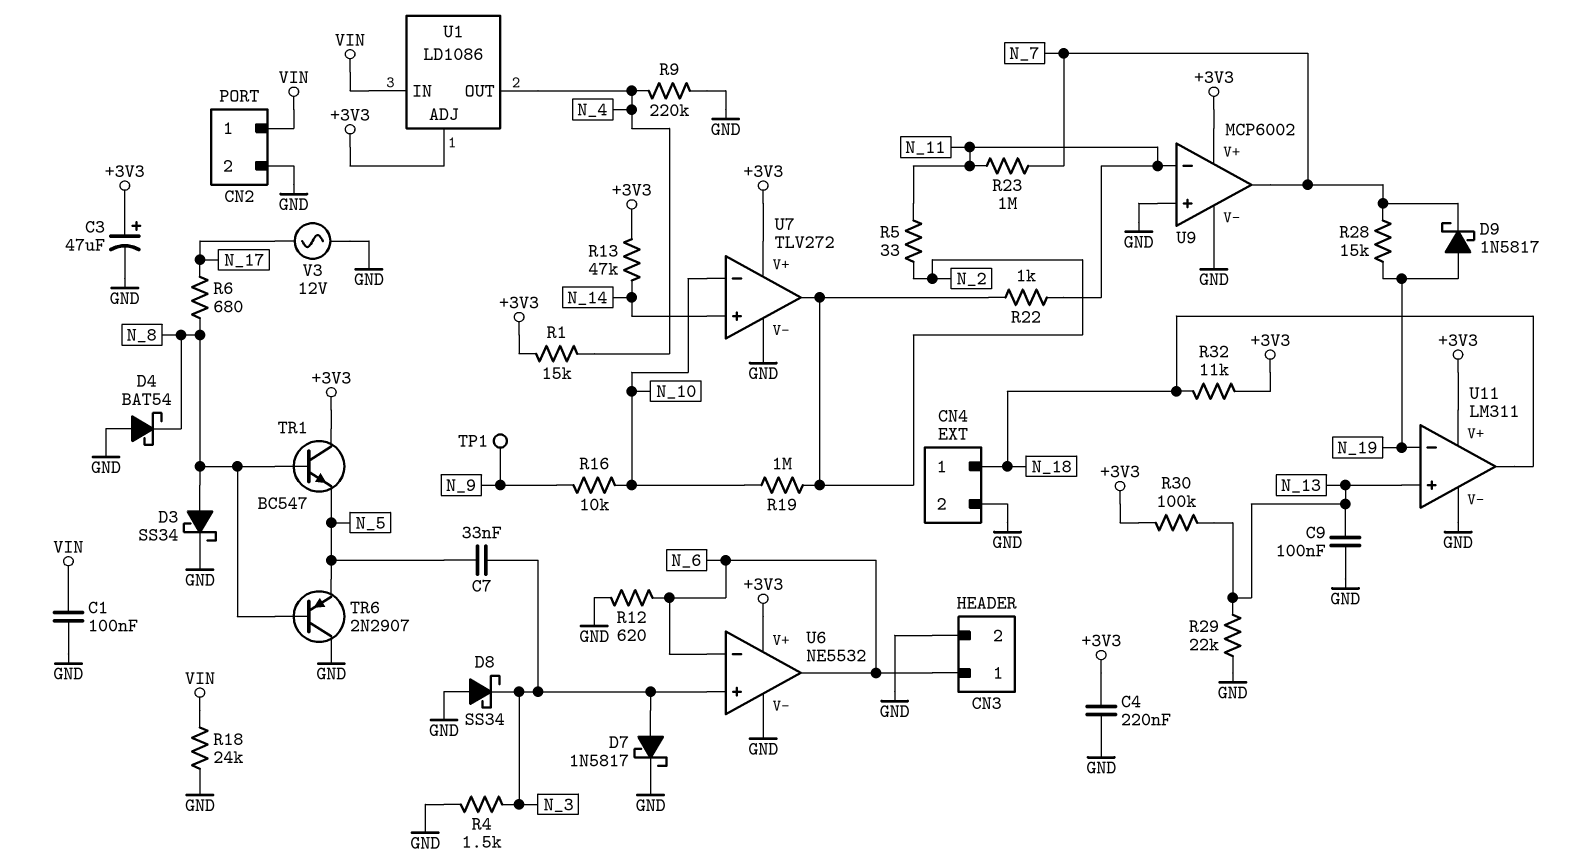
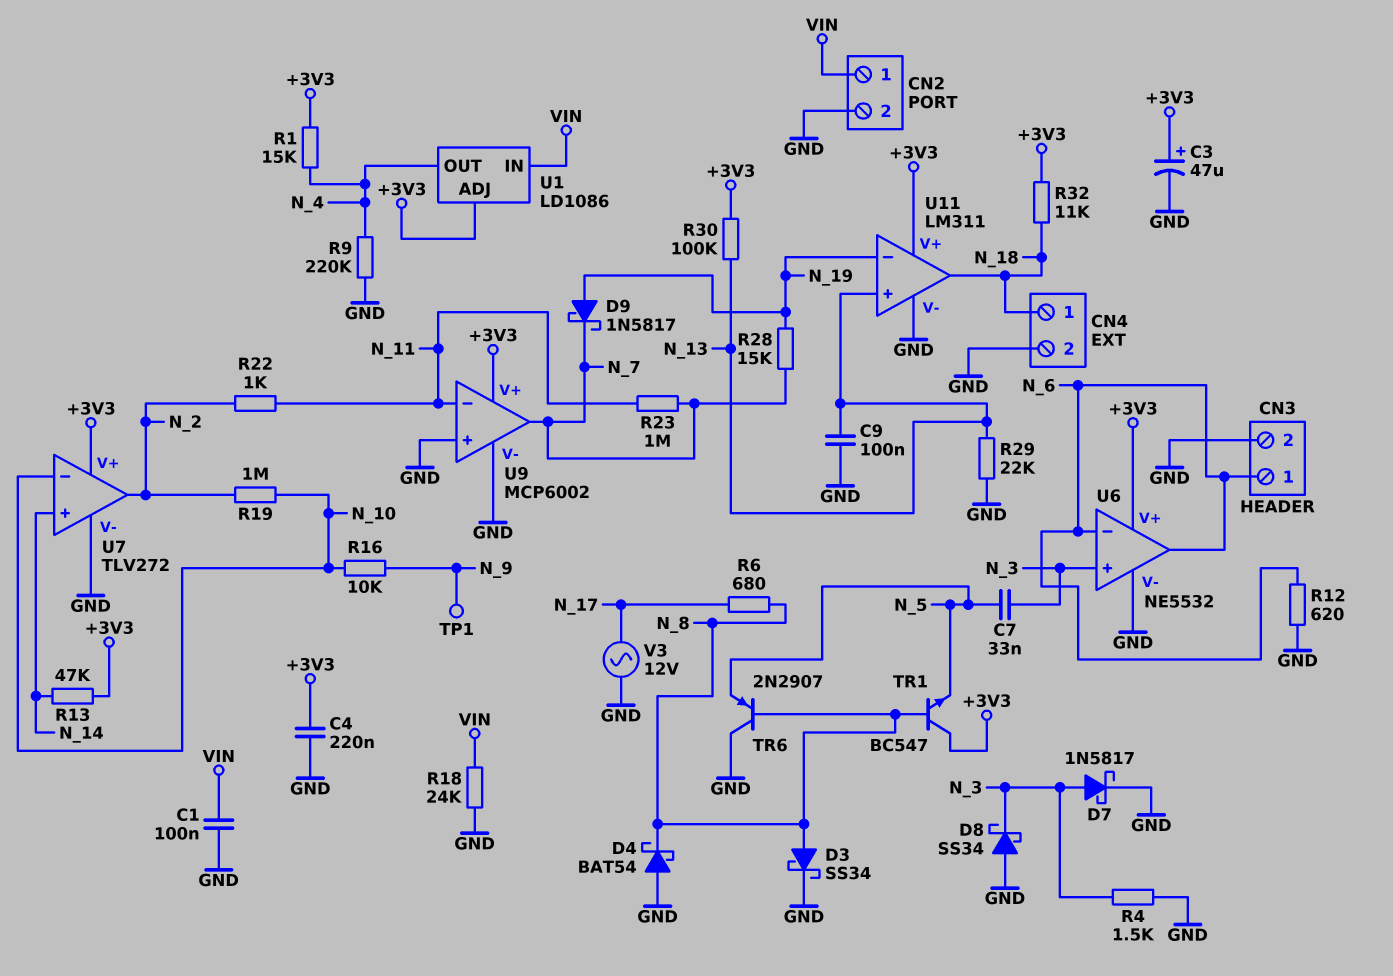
R5: 33 (N_2, N_11) -> none

